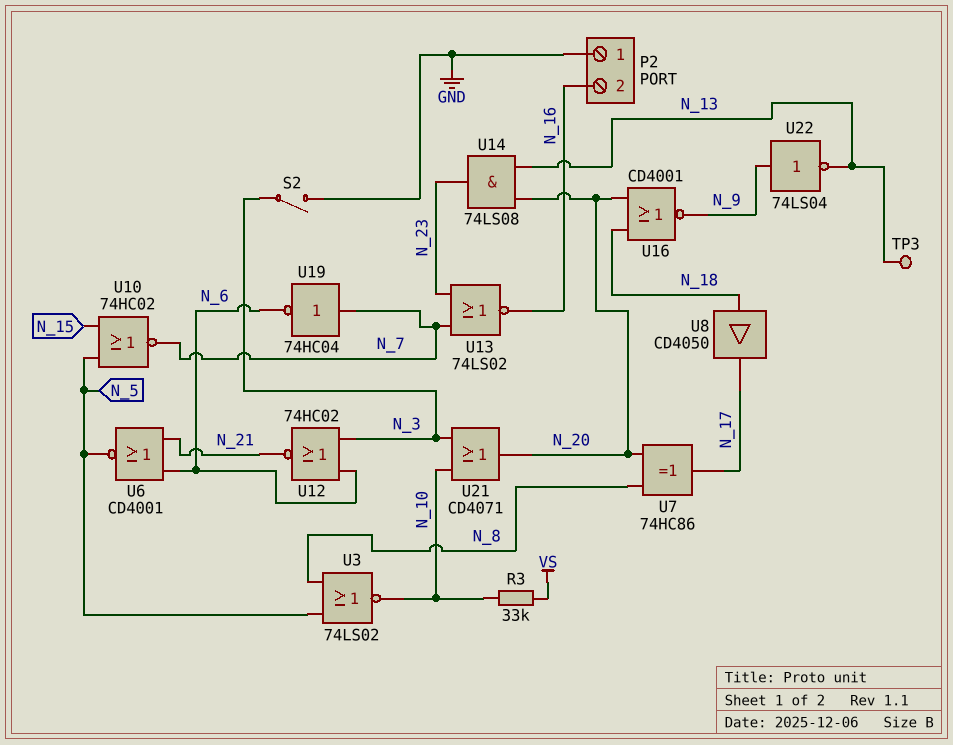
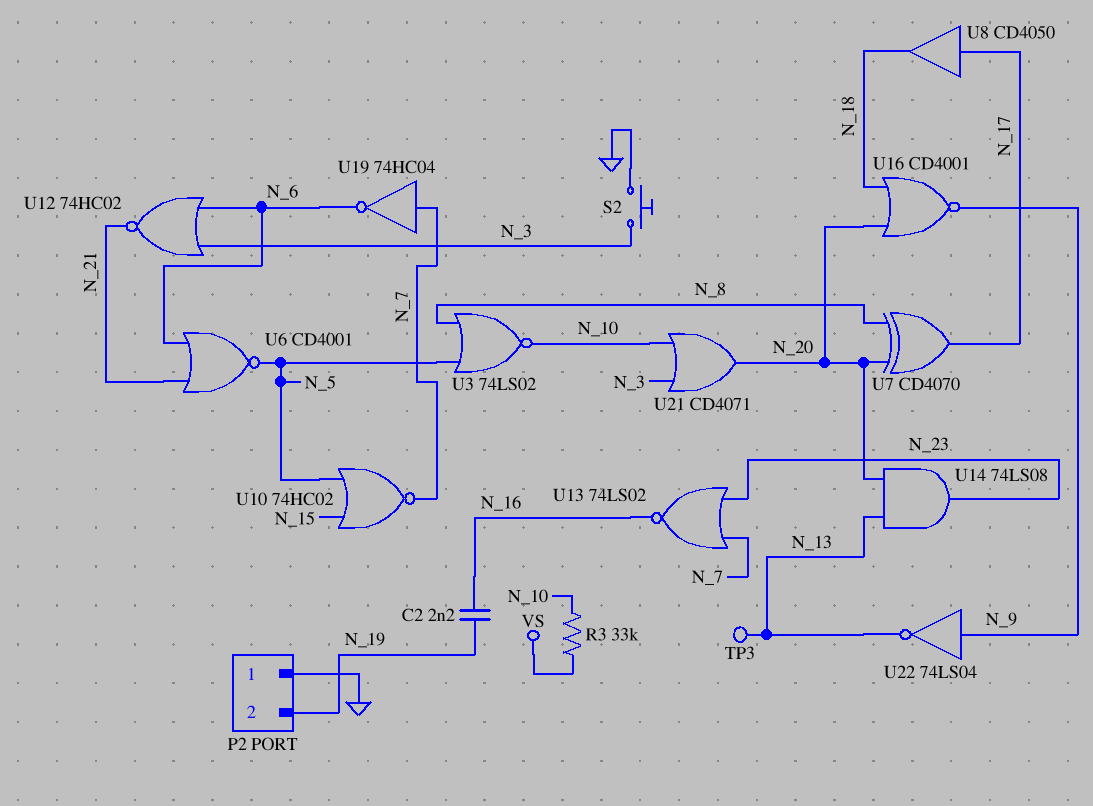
C2: none -> 2.2nF (N_16, N_19)
P2 pin 2: N_16 -> N_19
S2: switch (GND, N_3) -> button (GND, N_3)
U7: XOR 74HC86 (in N_8, in N_20, out N_17) -> XOR CD4070 (in N_8, in N_20, out N_17)
U8: buffer CD4050 (in N_18, out N_17) -> buffer CD4050 (in N_17, out N_18)

